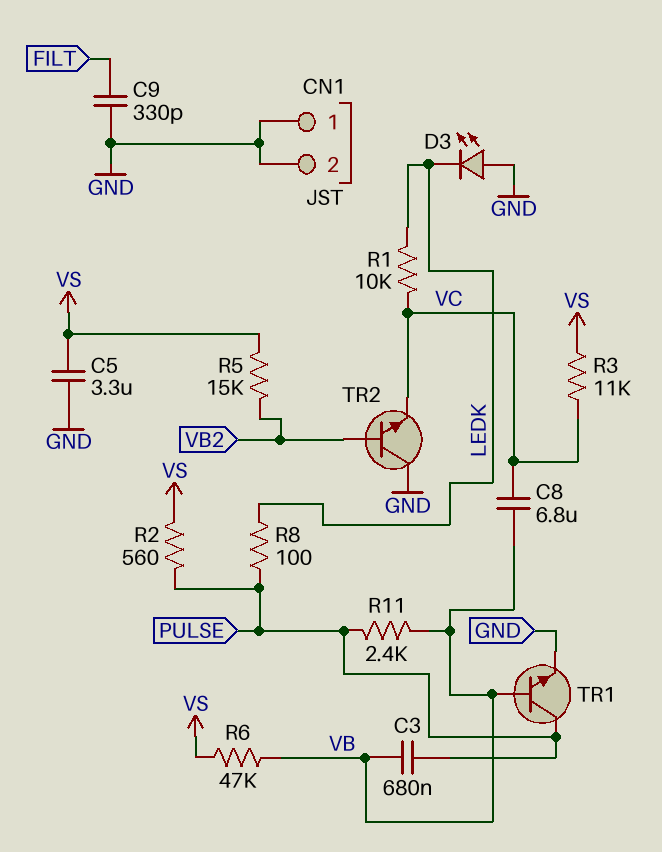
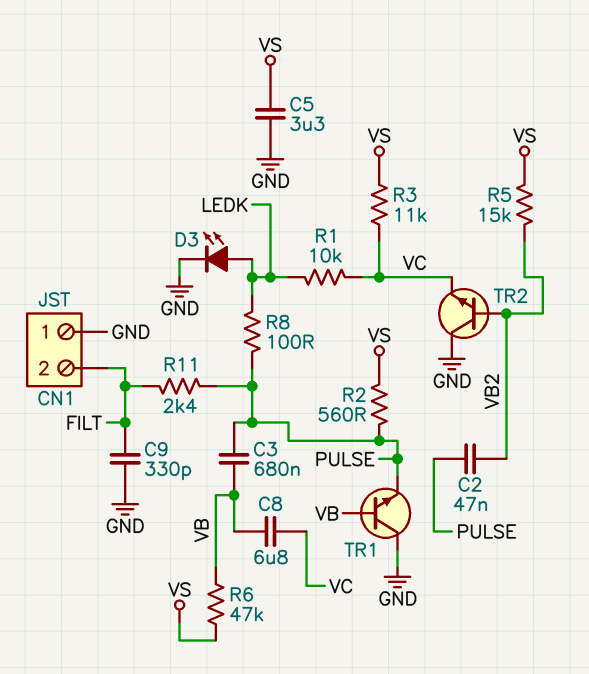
C2: none -> 47nF (PULSE, VB2)
CN1 pin 2: GND -> FILT
D3: LED (A GND, K LEDK) -> LED (A LEDK, K GND)
R11: 2.4k (PULSE, VB) -> 2.4k (FILT, PULSE)
TR1: NPN (B VB, C PULSE, E GND) -> NPN (B VB, C GND, E PULSE)

